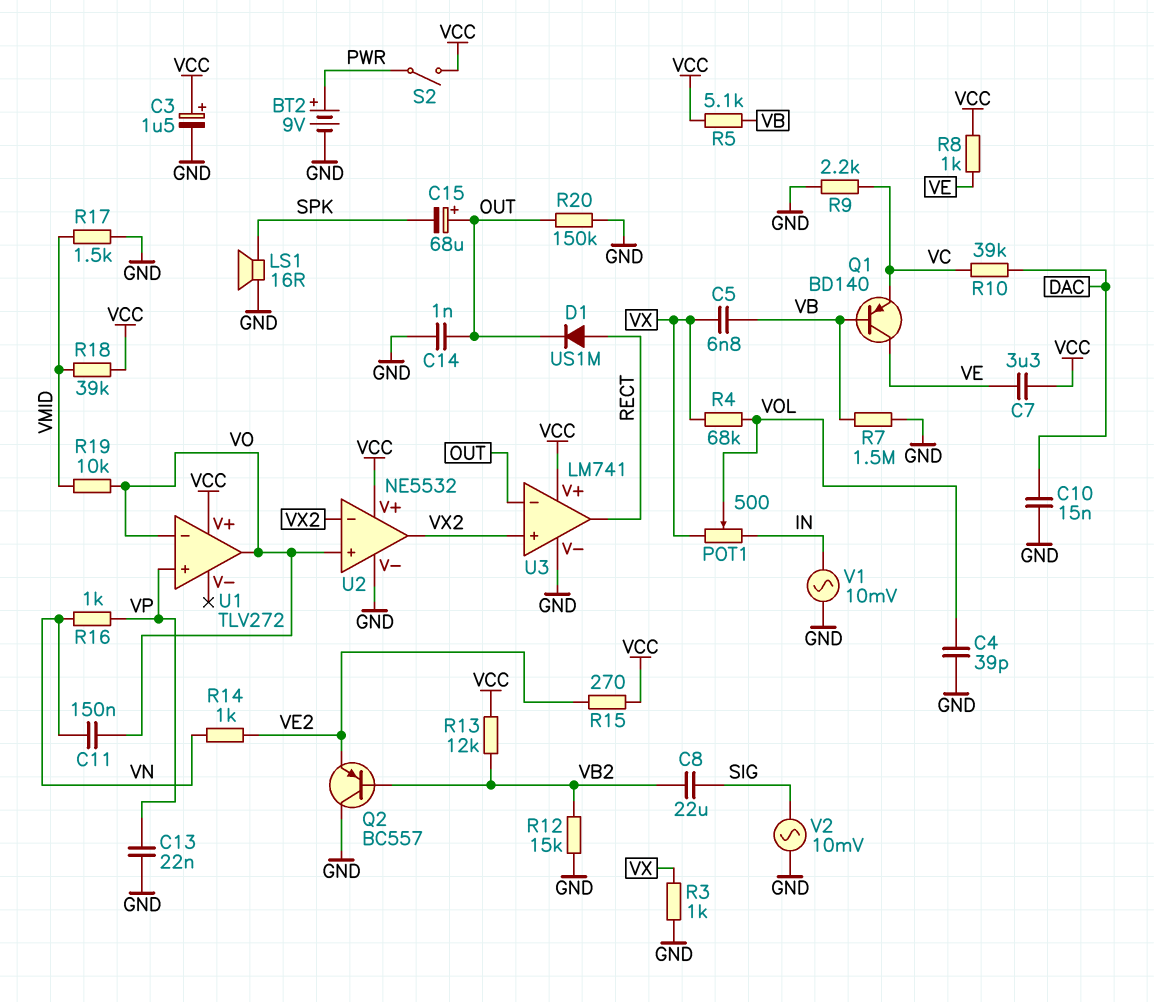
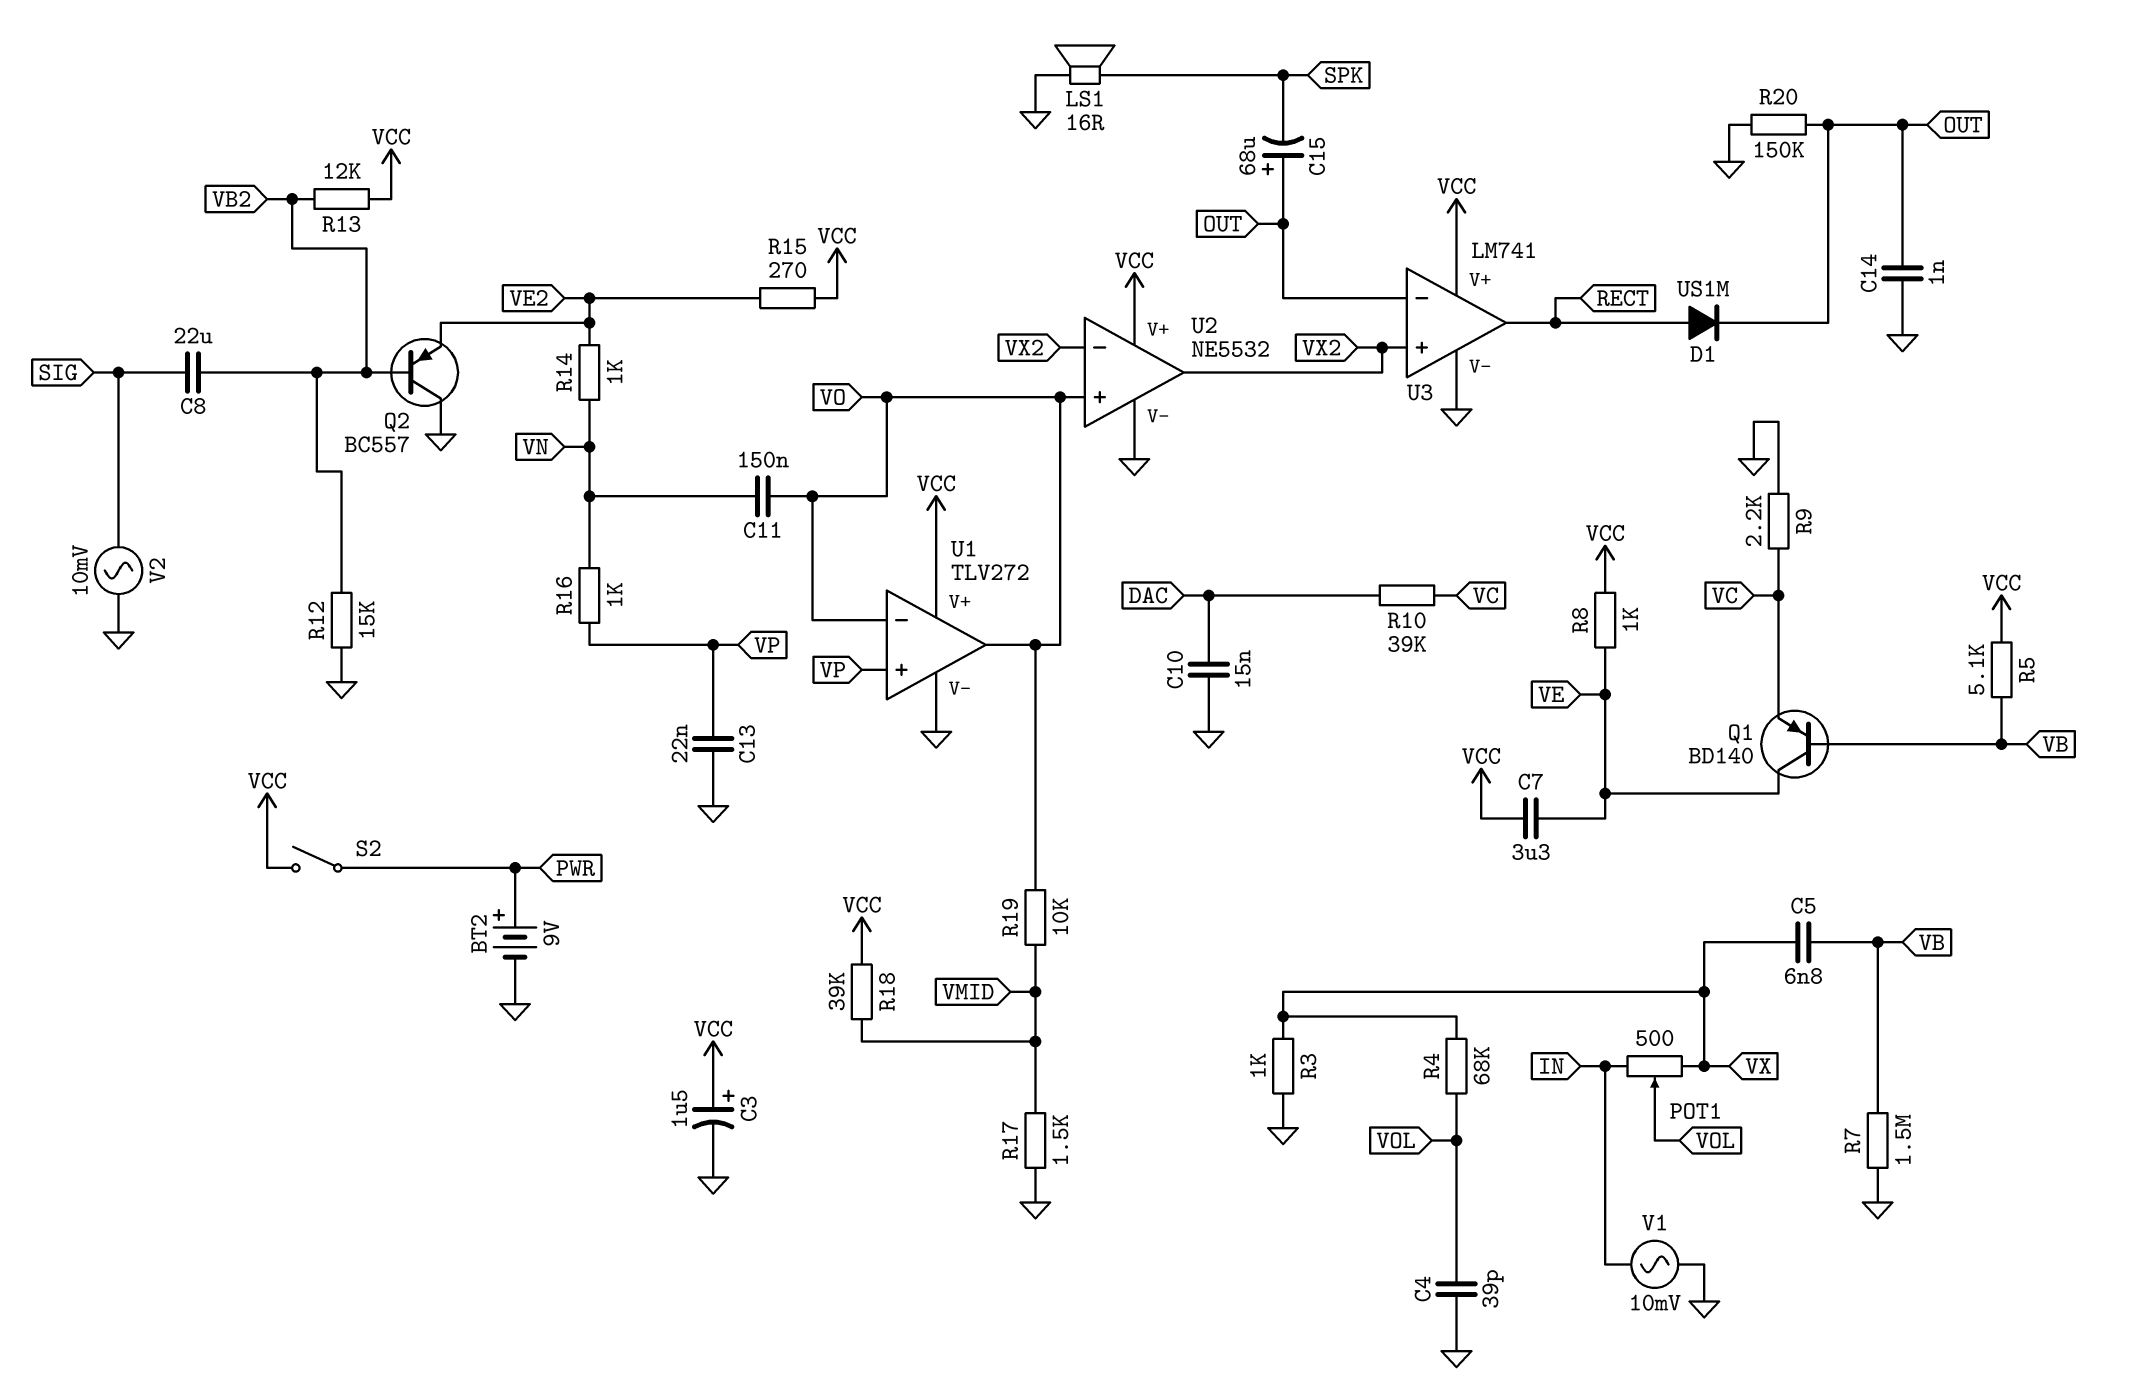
U1 pin V-: none -> GND

